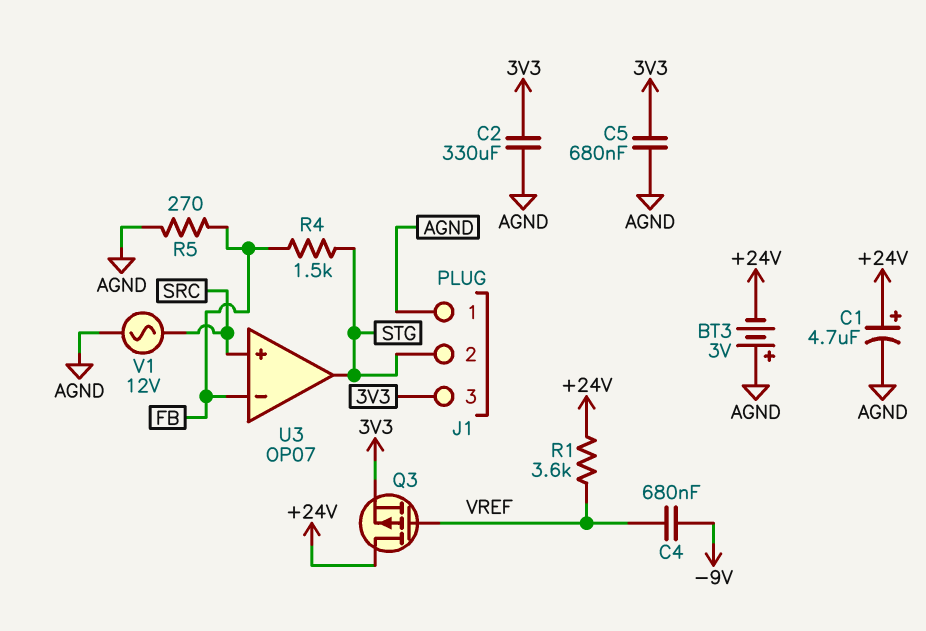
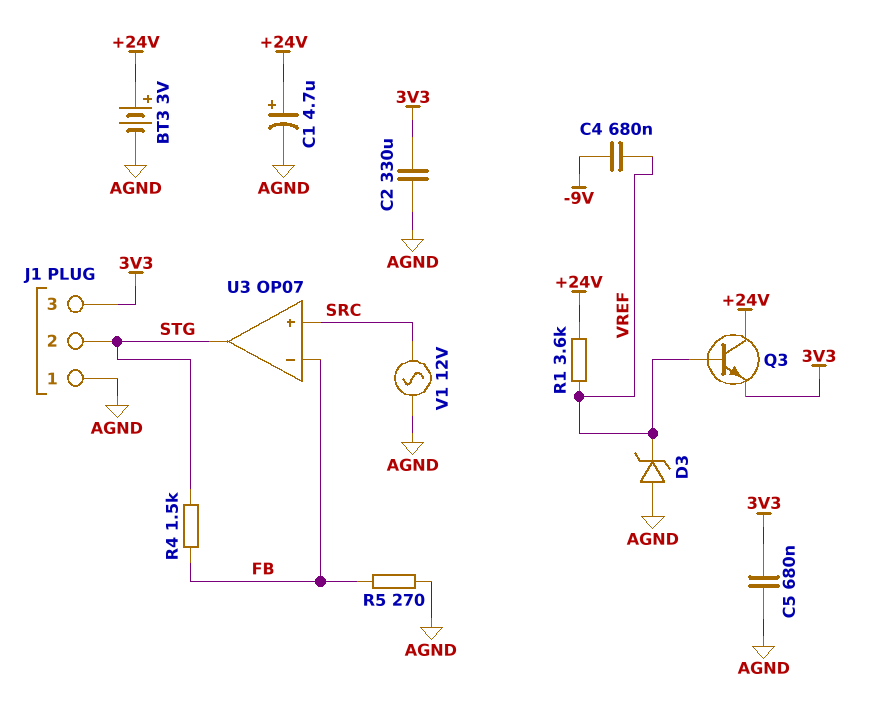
BT3: 3V (plus AGND, minus +24V) -> 3V (plus +24V, minus AGND)
D3: none -> zener (A AGND, K VREF)
Q3: PMOS (G VREF, D +24V, S 3V3) -> NPN (B VREF, C +24V, E 3V3)

